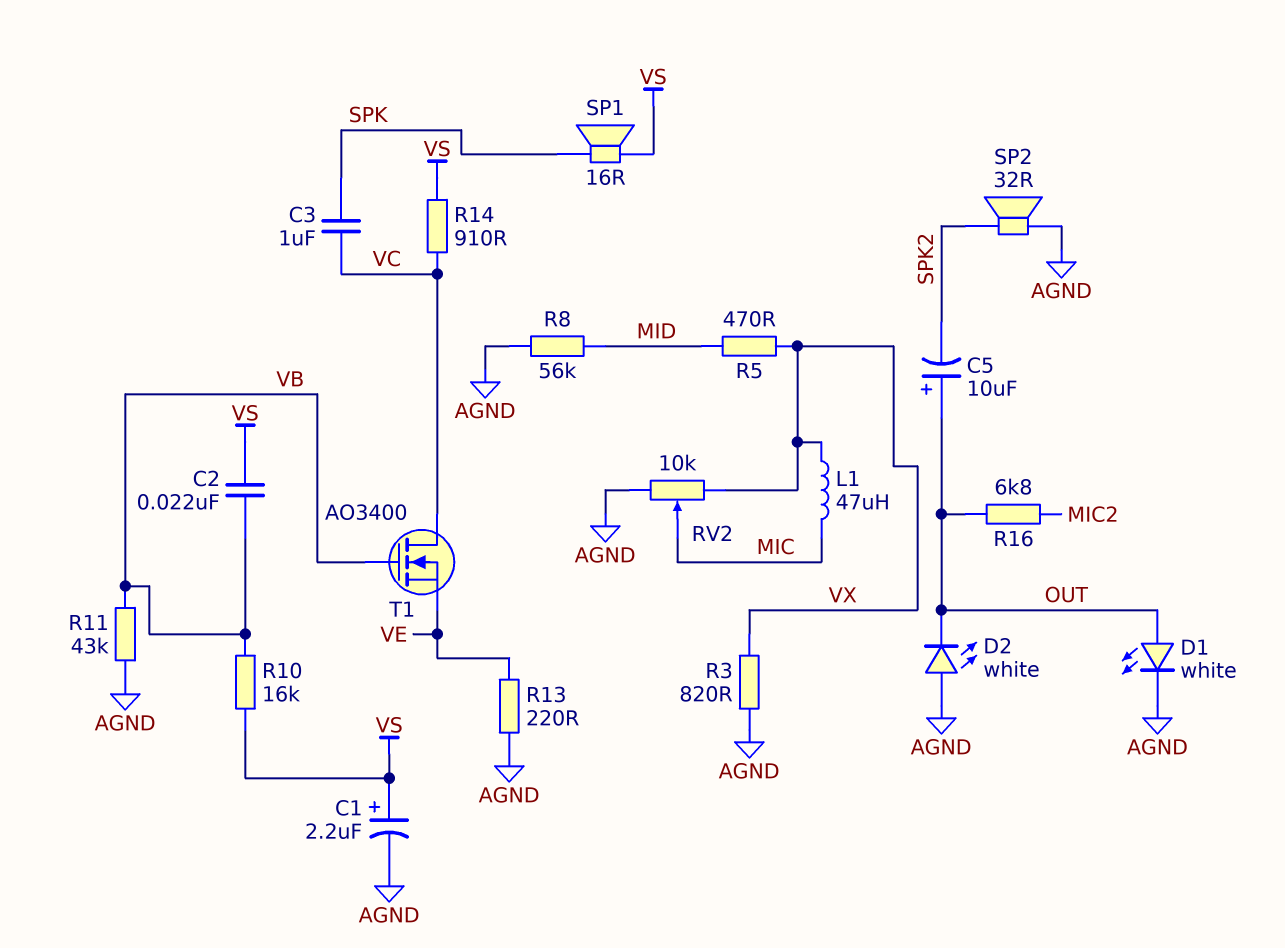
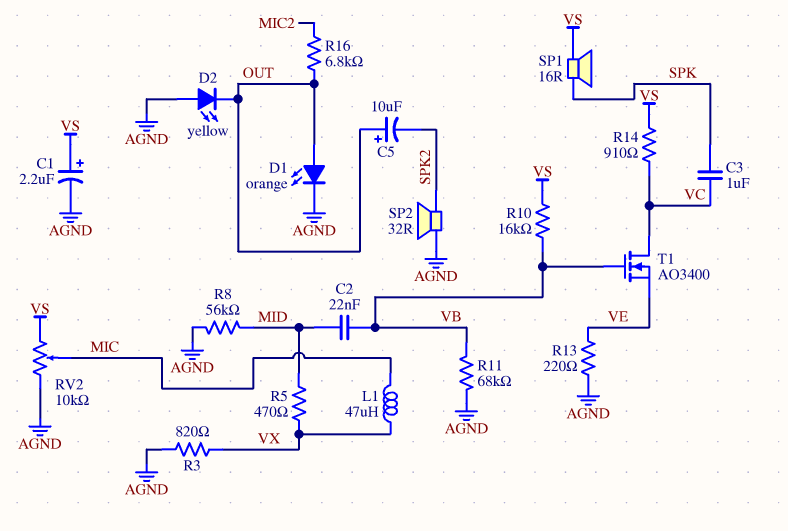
C2: 22nF (VB, VS) -> 22nF (MID, VB)
D1: LED white (A OUT, K AGND) -> LED orange (A OUT, K AGND)
D2: LED white (A AGND, K OUT) -> LED yellow (A AGND, K OUT)
R11: 43k (AGND, VB) -> 68k (AGND, VB)
RV2: 10k (AGND, VX, wiper MIC) -> 10k (AGND, VS, wiper MIC)

